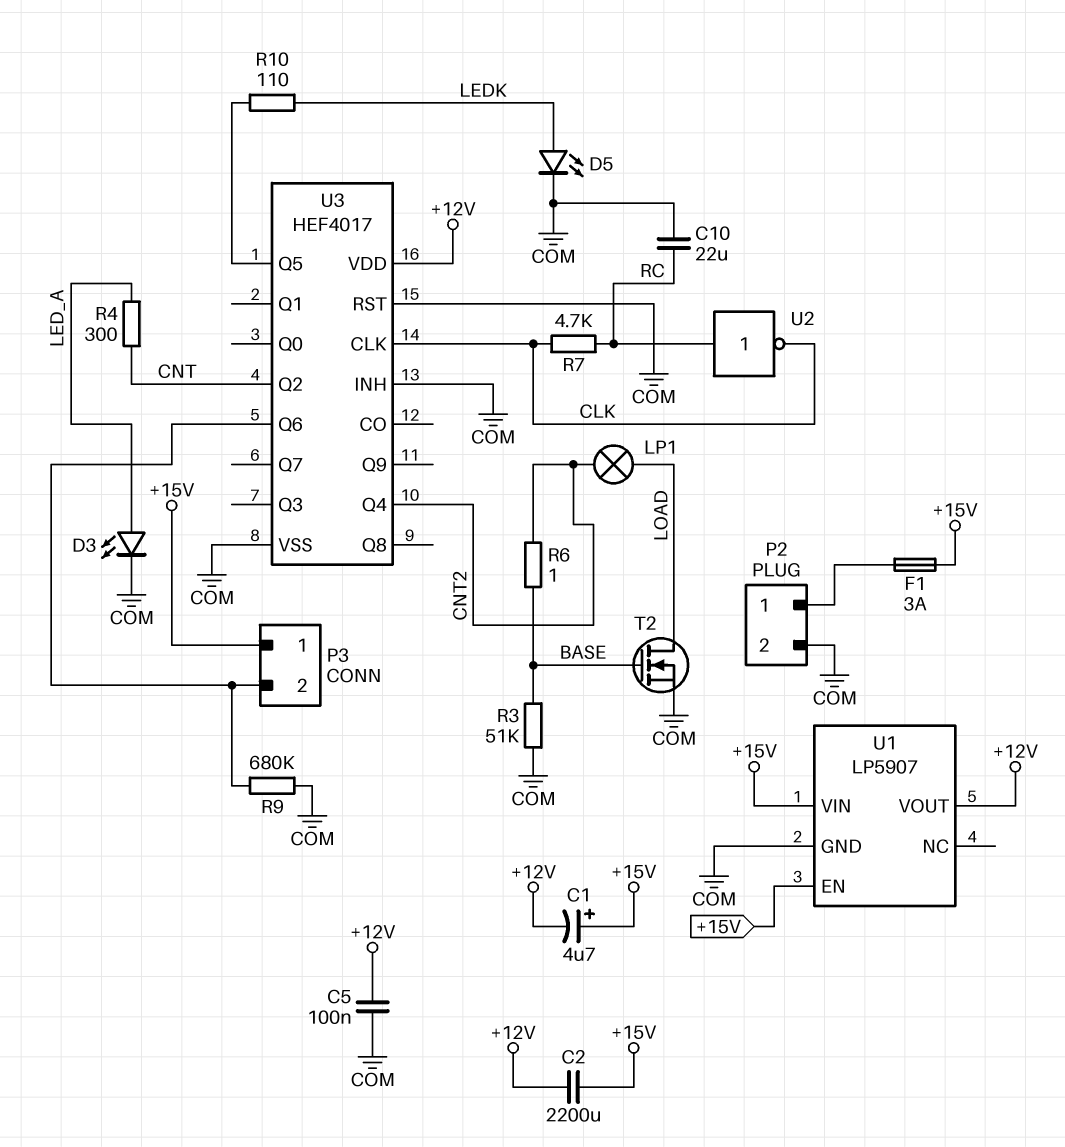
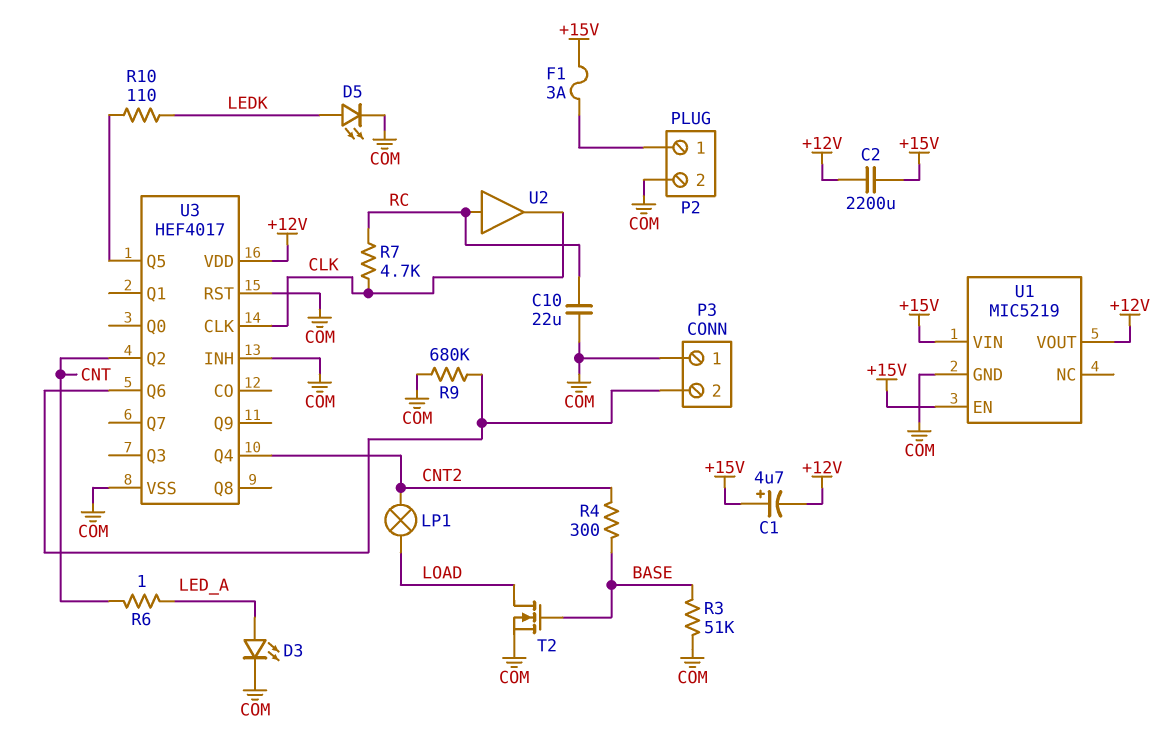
C5: 100nF (+12V, COM) -> none
P3 pin 1: +15V -> COM
R4: 300 (CNT, LED_A) -> 300 (BASE, CNT2)
R6: 1 (BASE, CNT2) -> 1 (CNT, LED_A)
U1: LP5907 -> MIC5219
U2: NOT (in RC, out CLK) -> buffer (in RC, out CLK)

